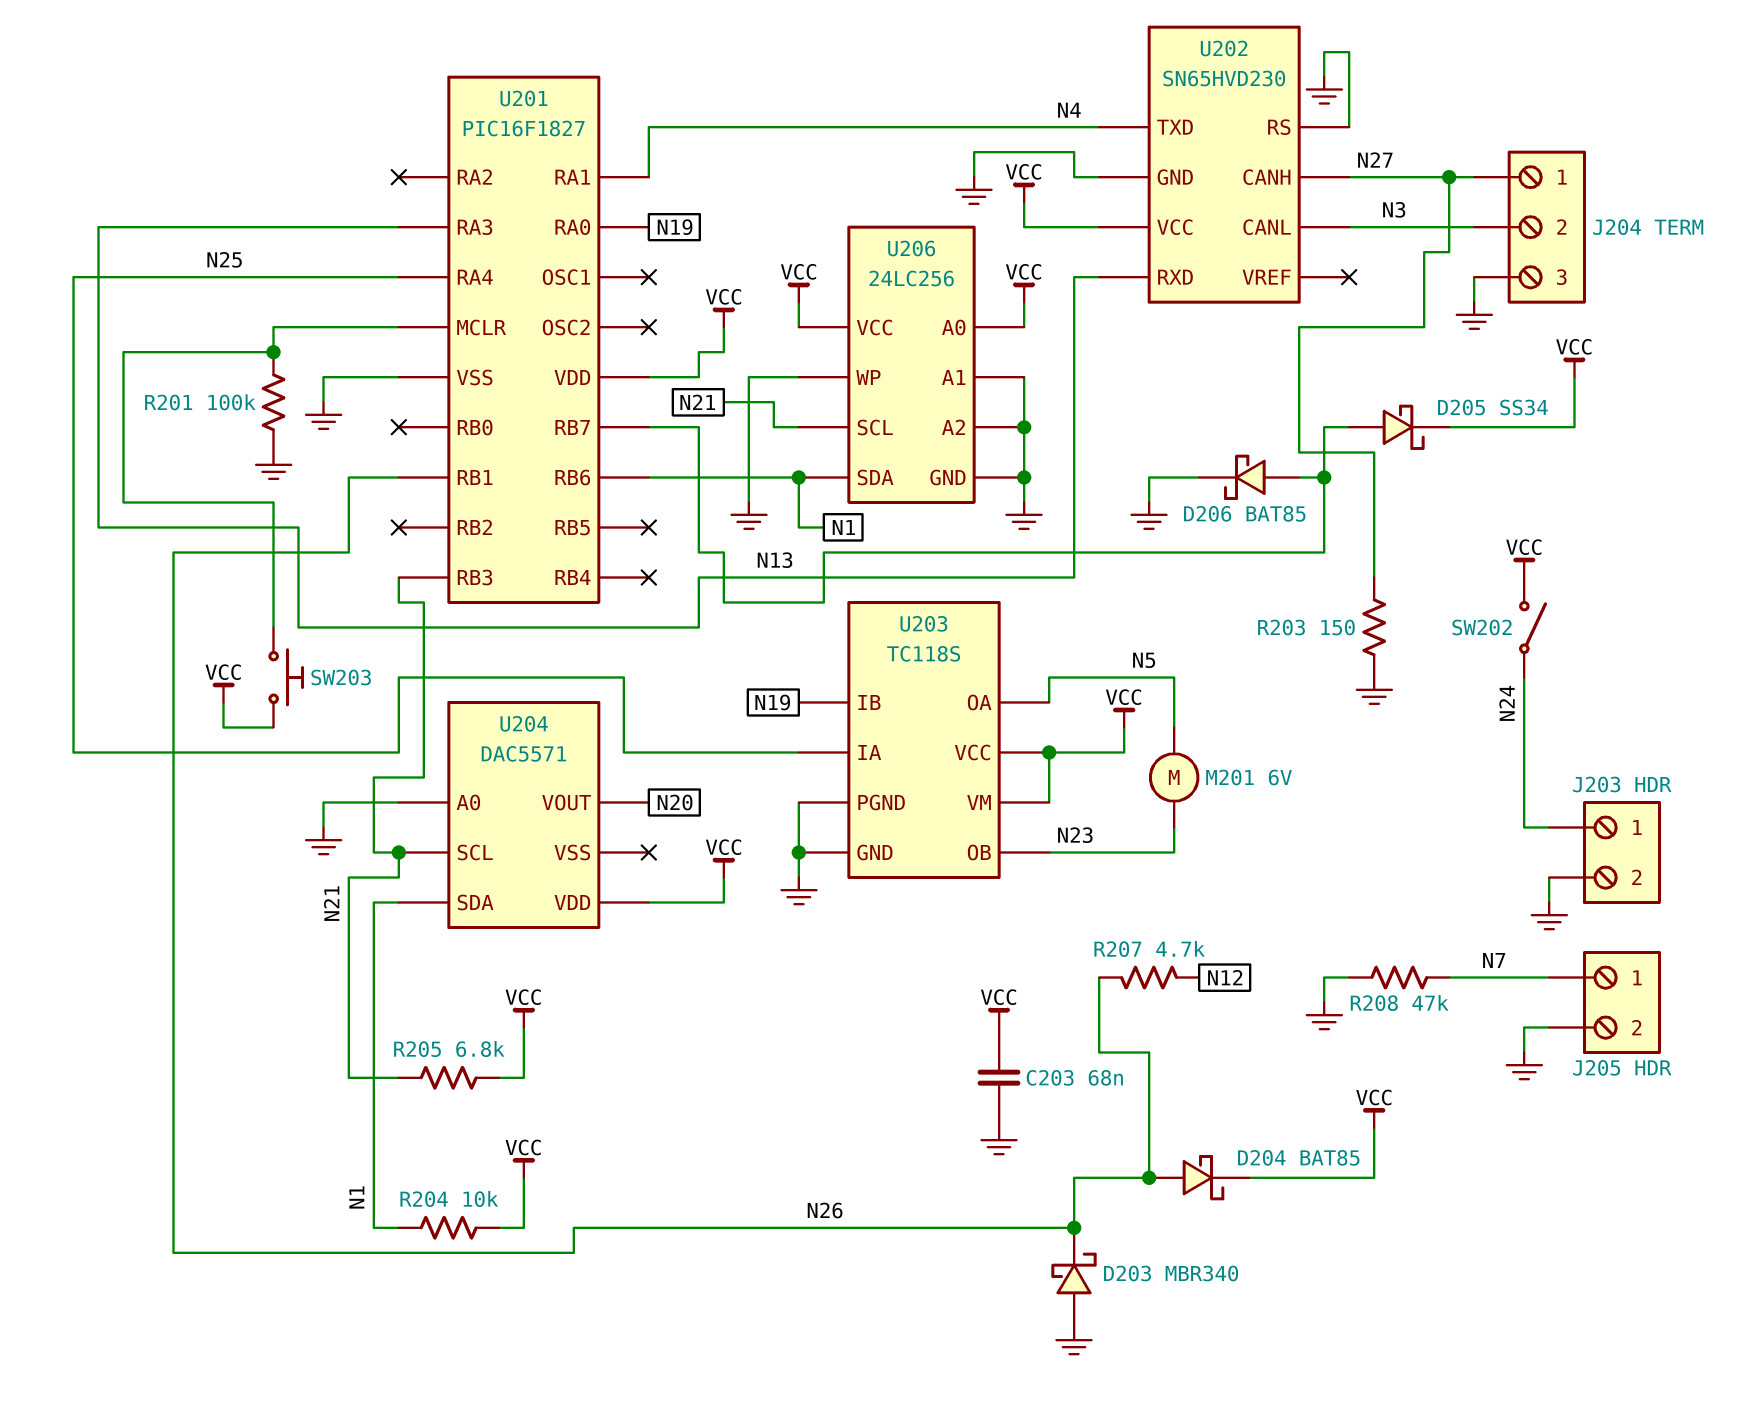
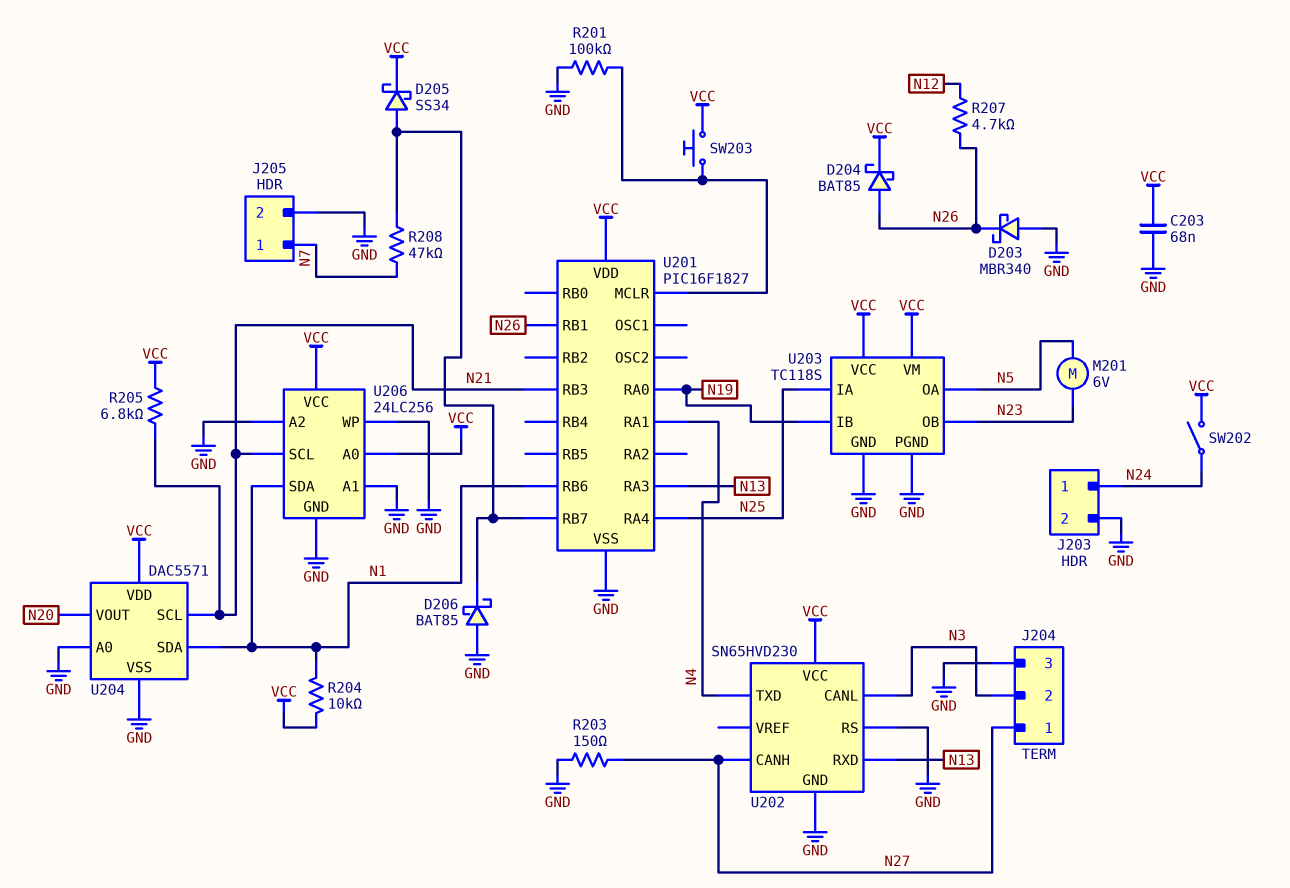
D206: schottky BAT85 (A U201/RB7, K GND) -> schottky BAT85 (A GND, K U201/RB7)
R208: 47k (GND, N7) -> 47k (N7, U201/RB7)
U204 pin VSS: none -> GND

